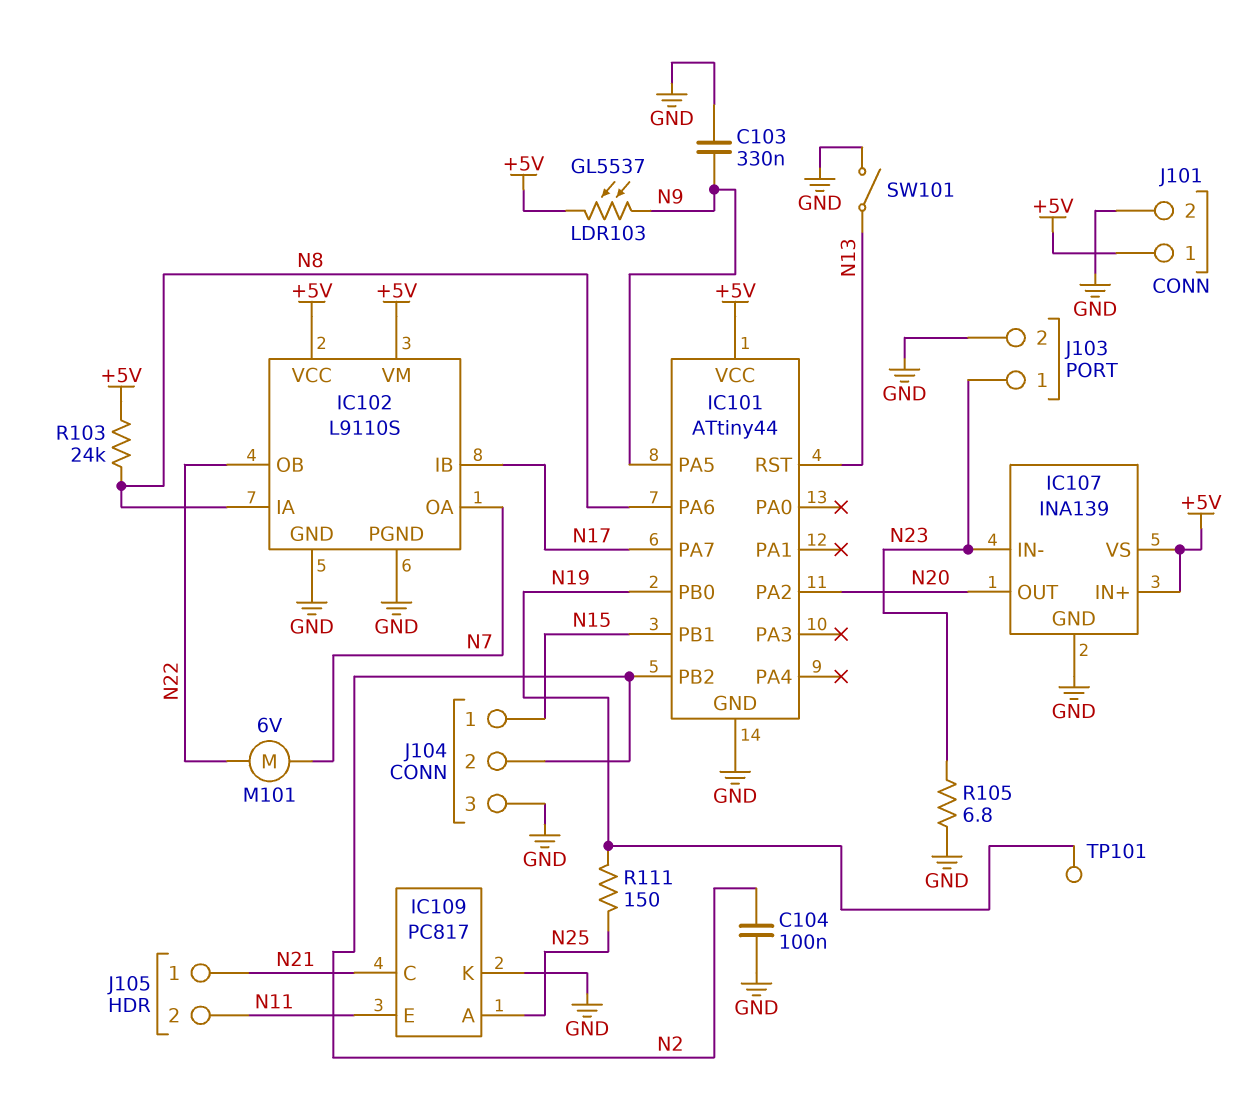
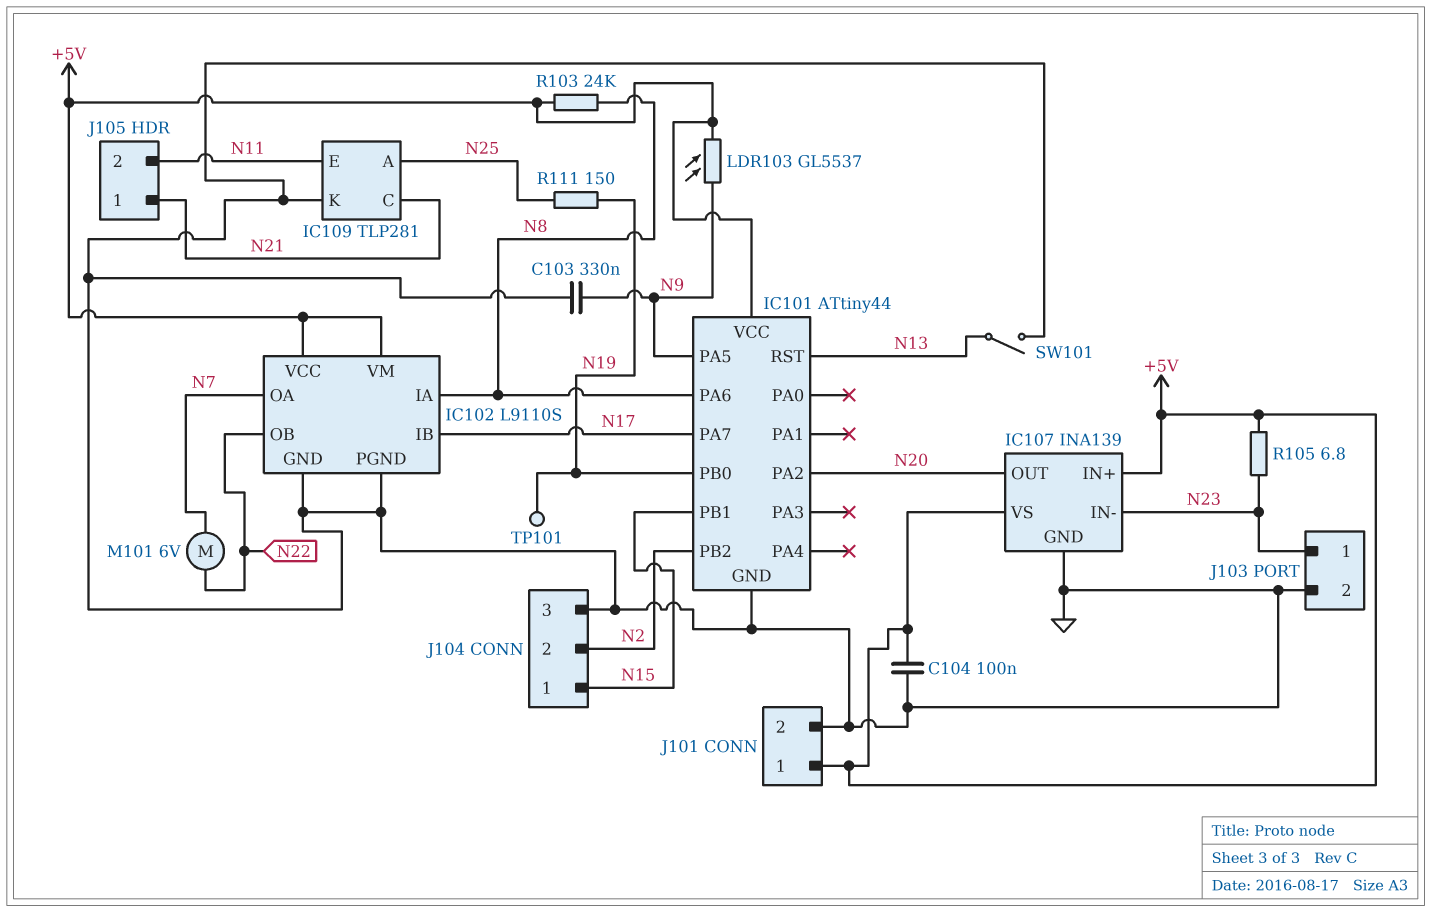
C104: 100nF (GND, N2) -> 100nF (+5V, GND)
IC109: PC817 -> TLP281
R105: 6.8 (GND, N23) -> 6.8 (+5V, N23)

